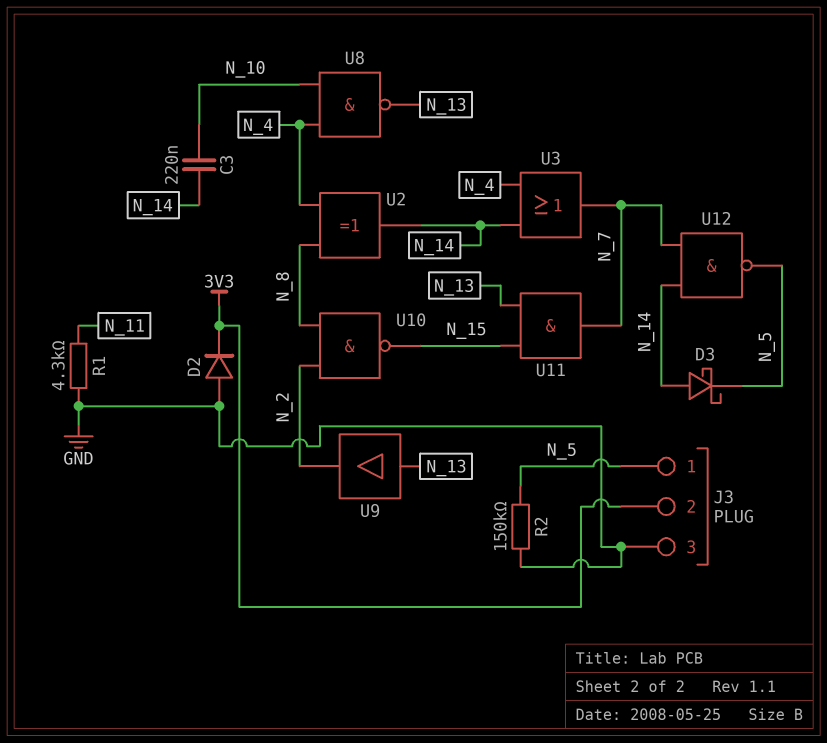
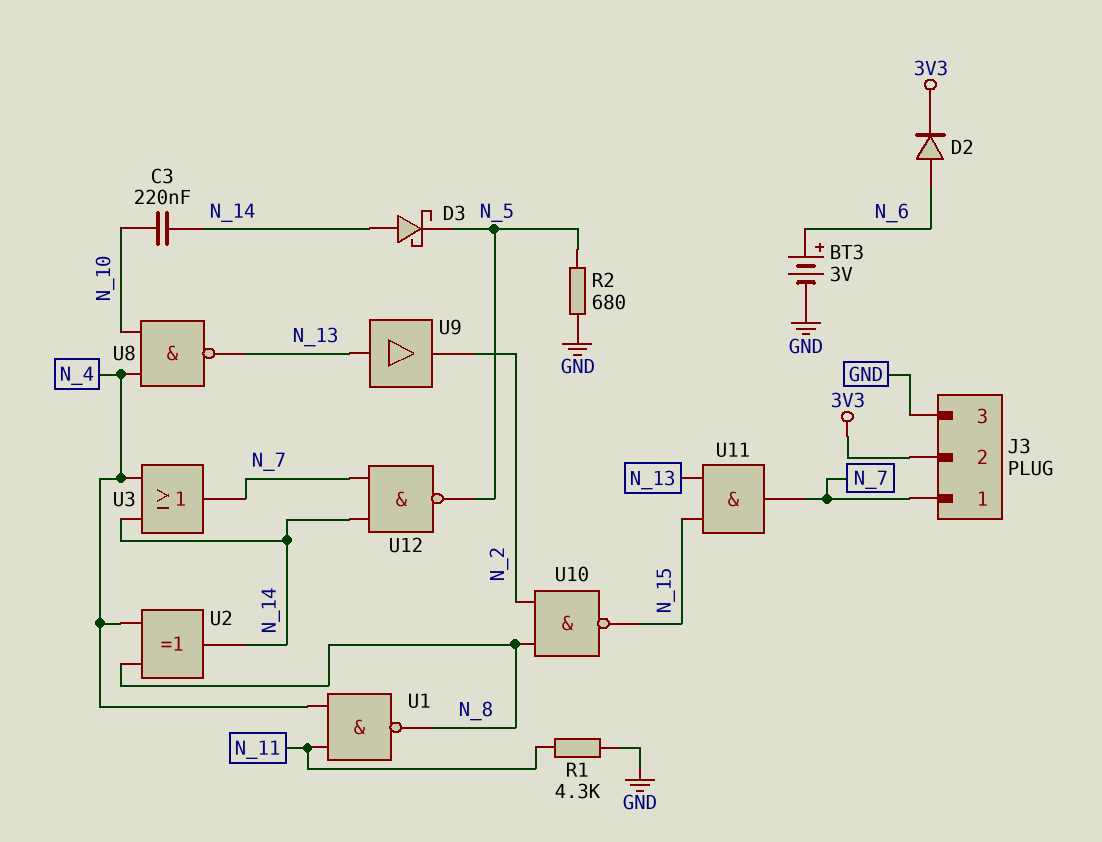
BT3: none -> 3V (plus N_6, minus GND)
D2: diode (A GND, K 3V3) -> diode (A N_6, K 3V3)
J3 pin 1: N_5 -> N_7
R2: 150k (GND, N_5) -> 680 (GND, N_5)
U1: none -> NAND (in N_4, in N_11, out N_8)

